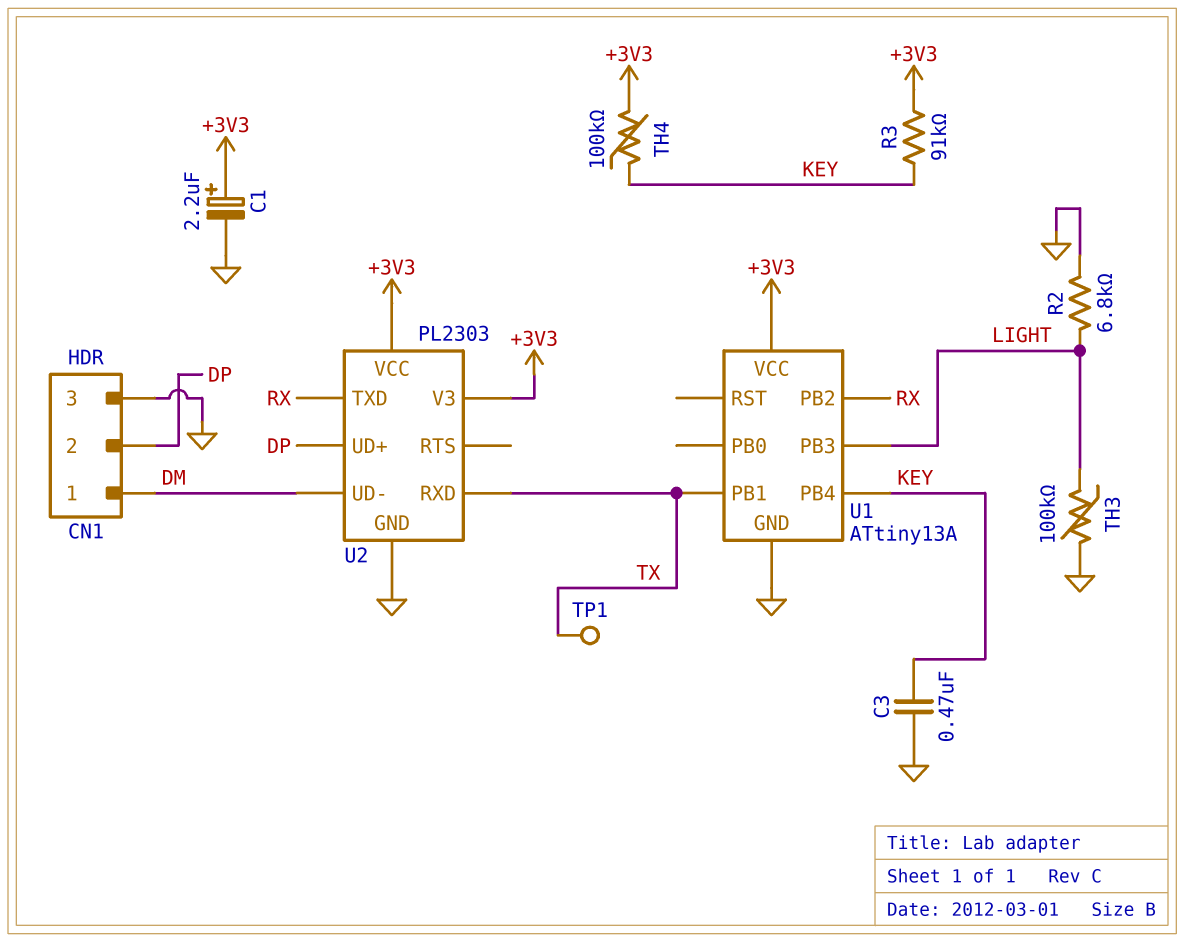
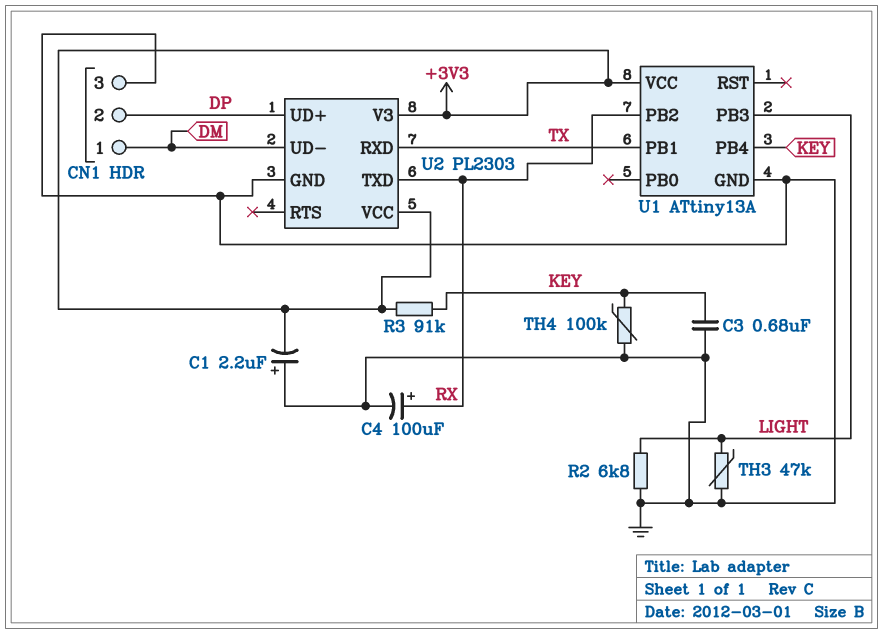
C1: 2.2uF (plus +3V3, minus GND) -> 2.2uF (plus GND, minus +3V3)
C3: 470nF (GND, KEY) -> 680nF (GND, KEY)
C4: none -> 100uF (plus RX, minus GND)
TH3: 100k (GND, LIGHT) -> 47k (GND, LIGHT)
TH4: 100k (+3V3, KEY) -> 100k (GND, KEY)
TP1: test point (TX) -> none

